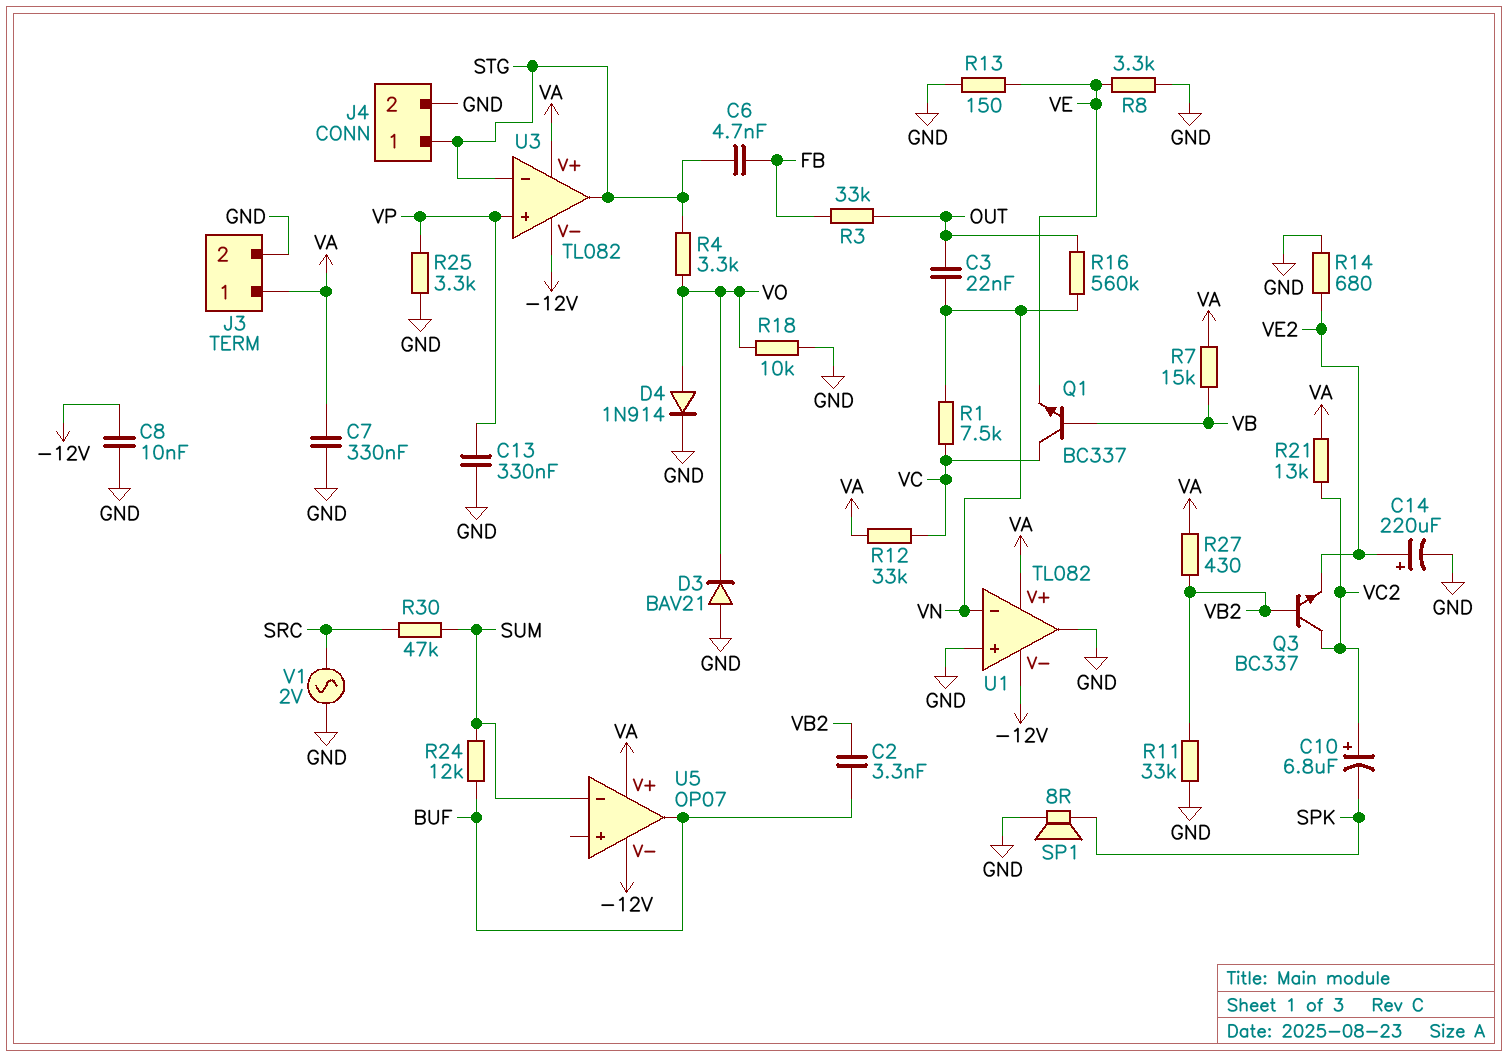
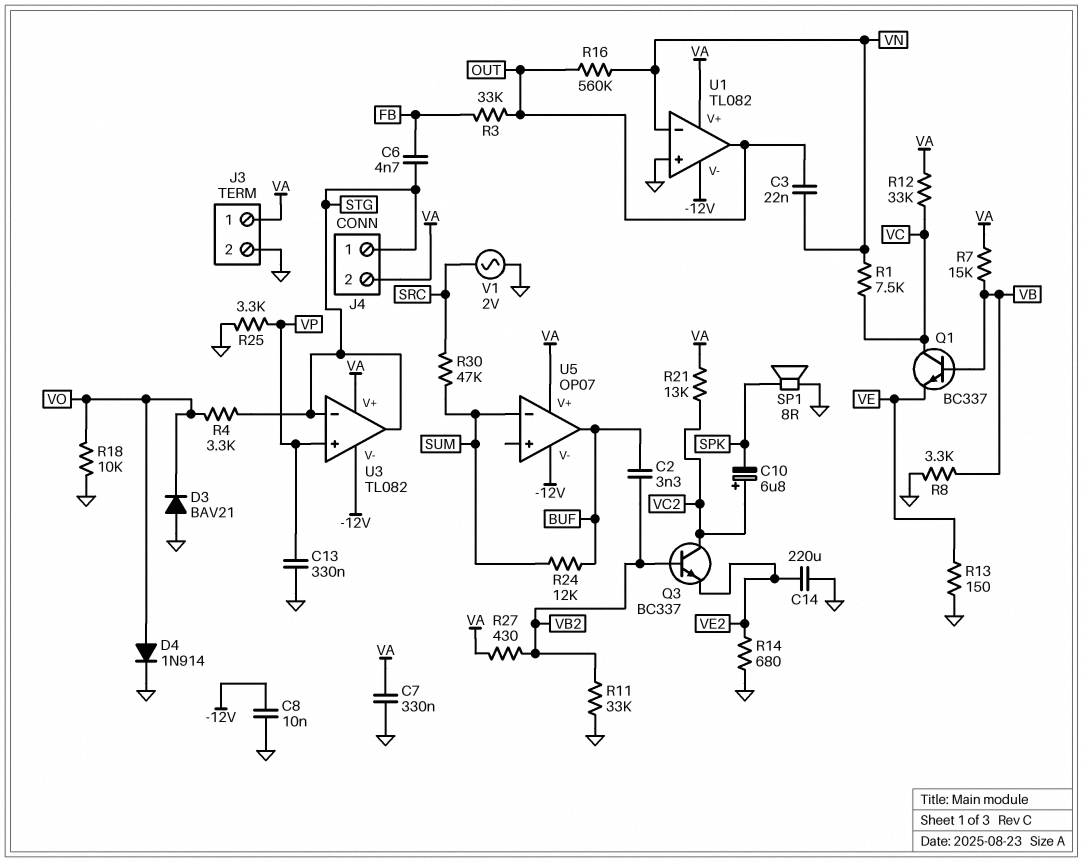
C14: 220uF (plus VE2, minus GND) -> 220uF (GND, VE2)
J4 pin 2: GND -> VA
R8: 3.3k (GND, VE) -> 3.3k (GND, VB)
U1 pin out: GND -> OUT

